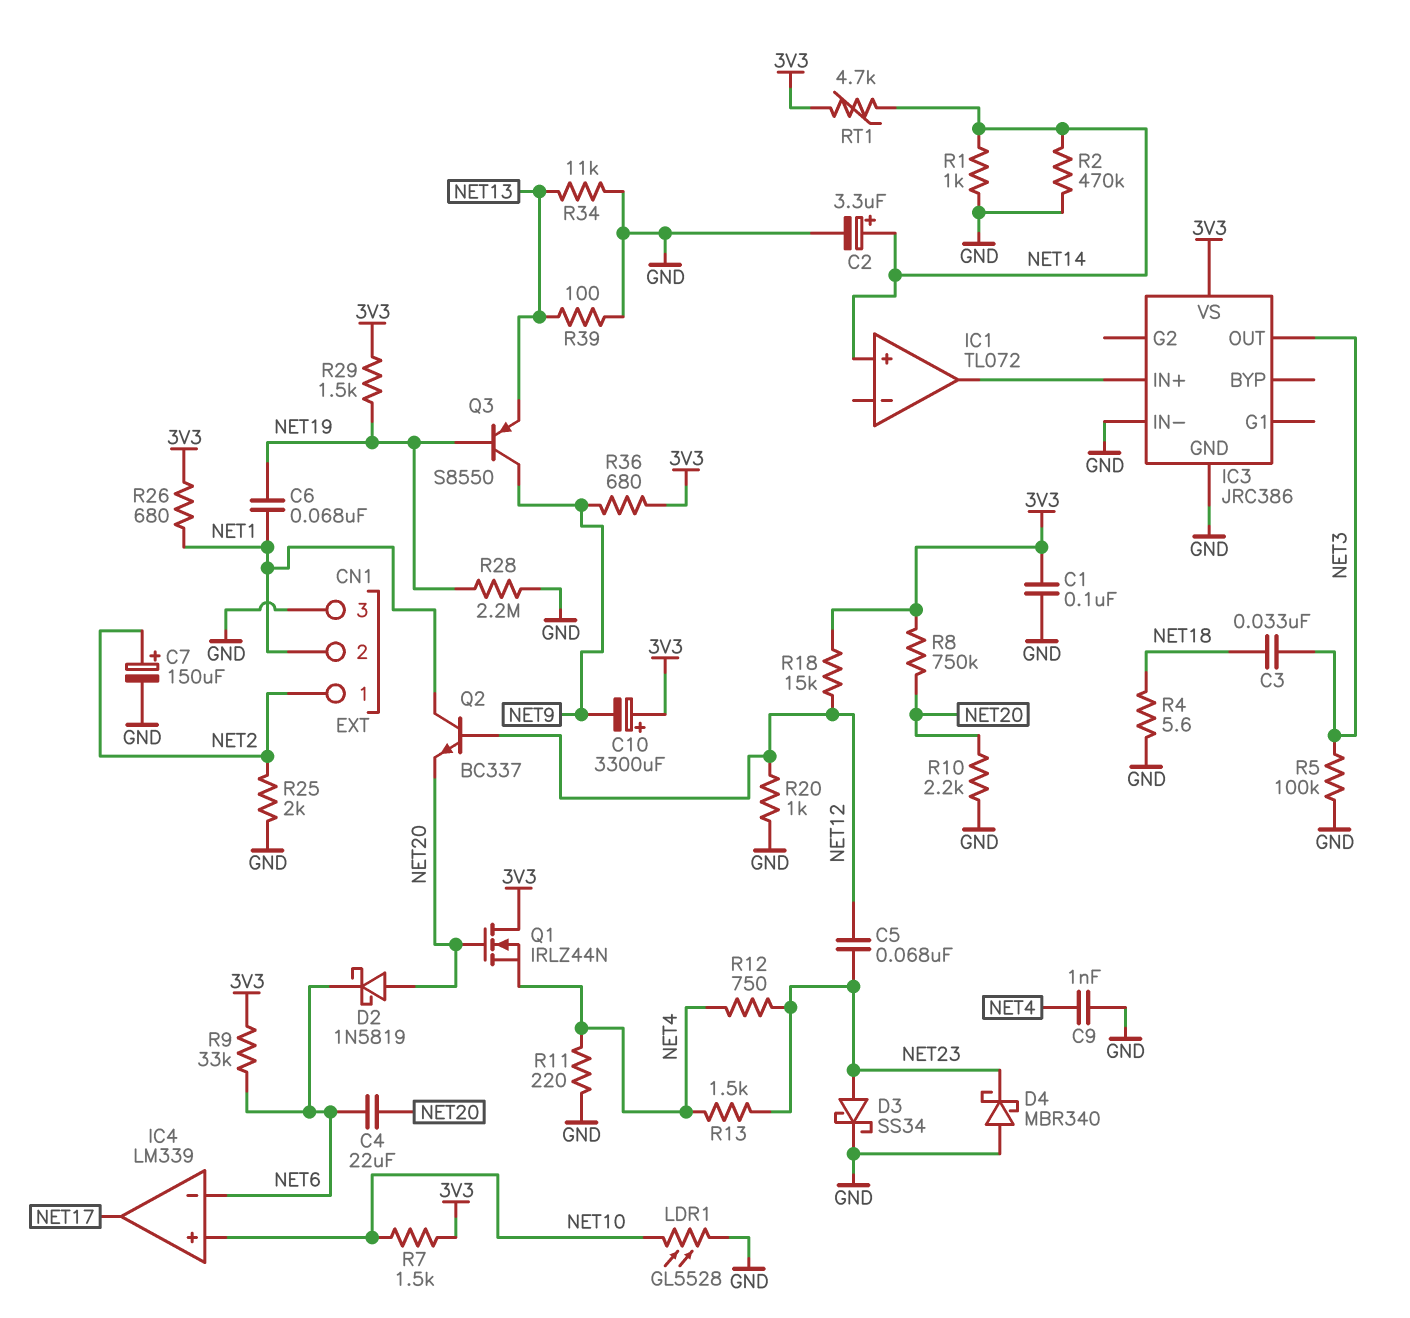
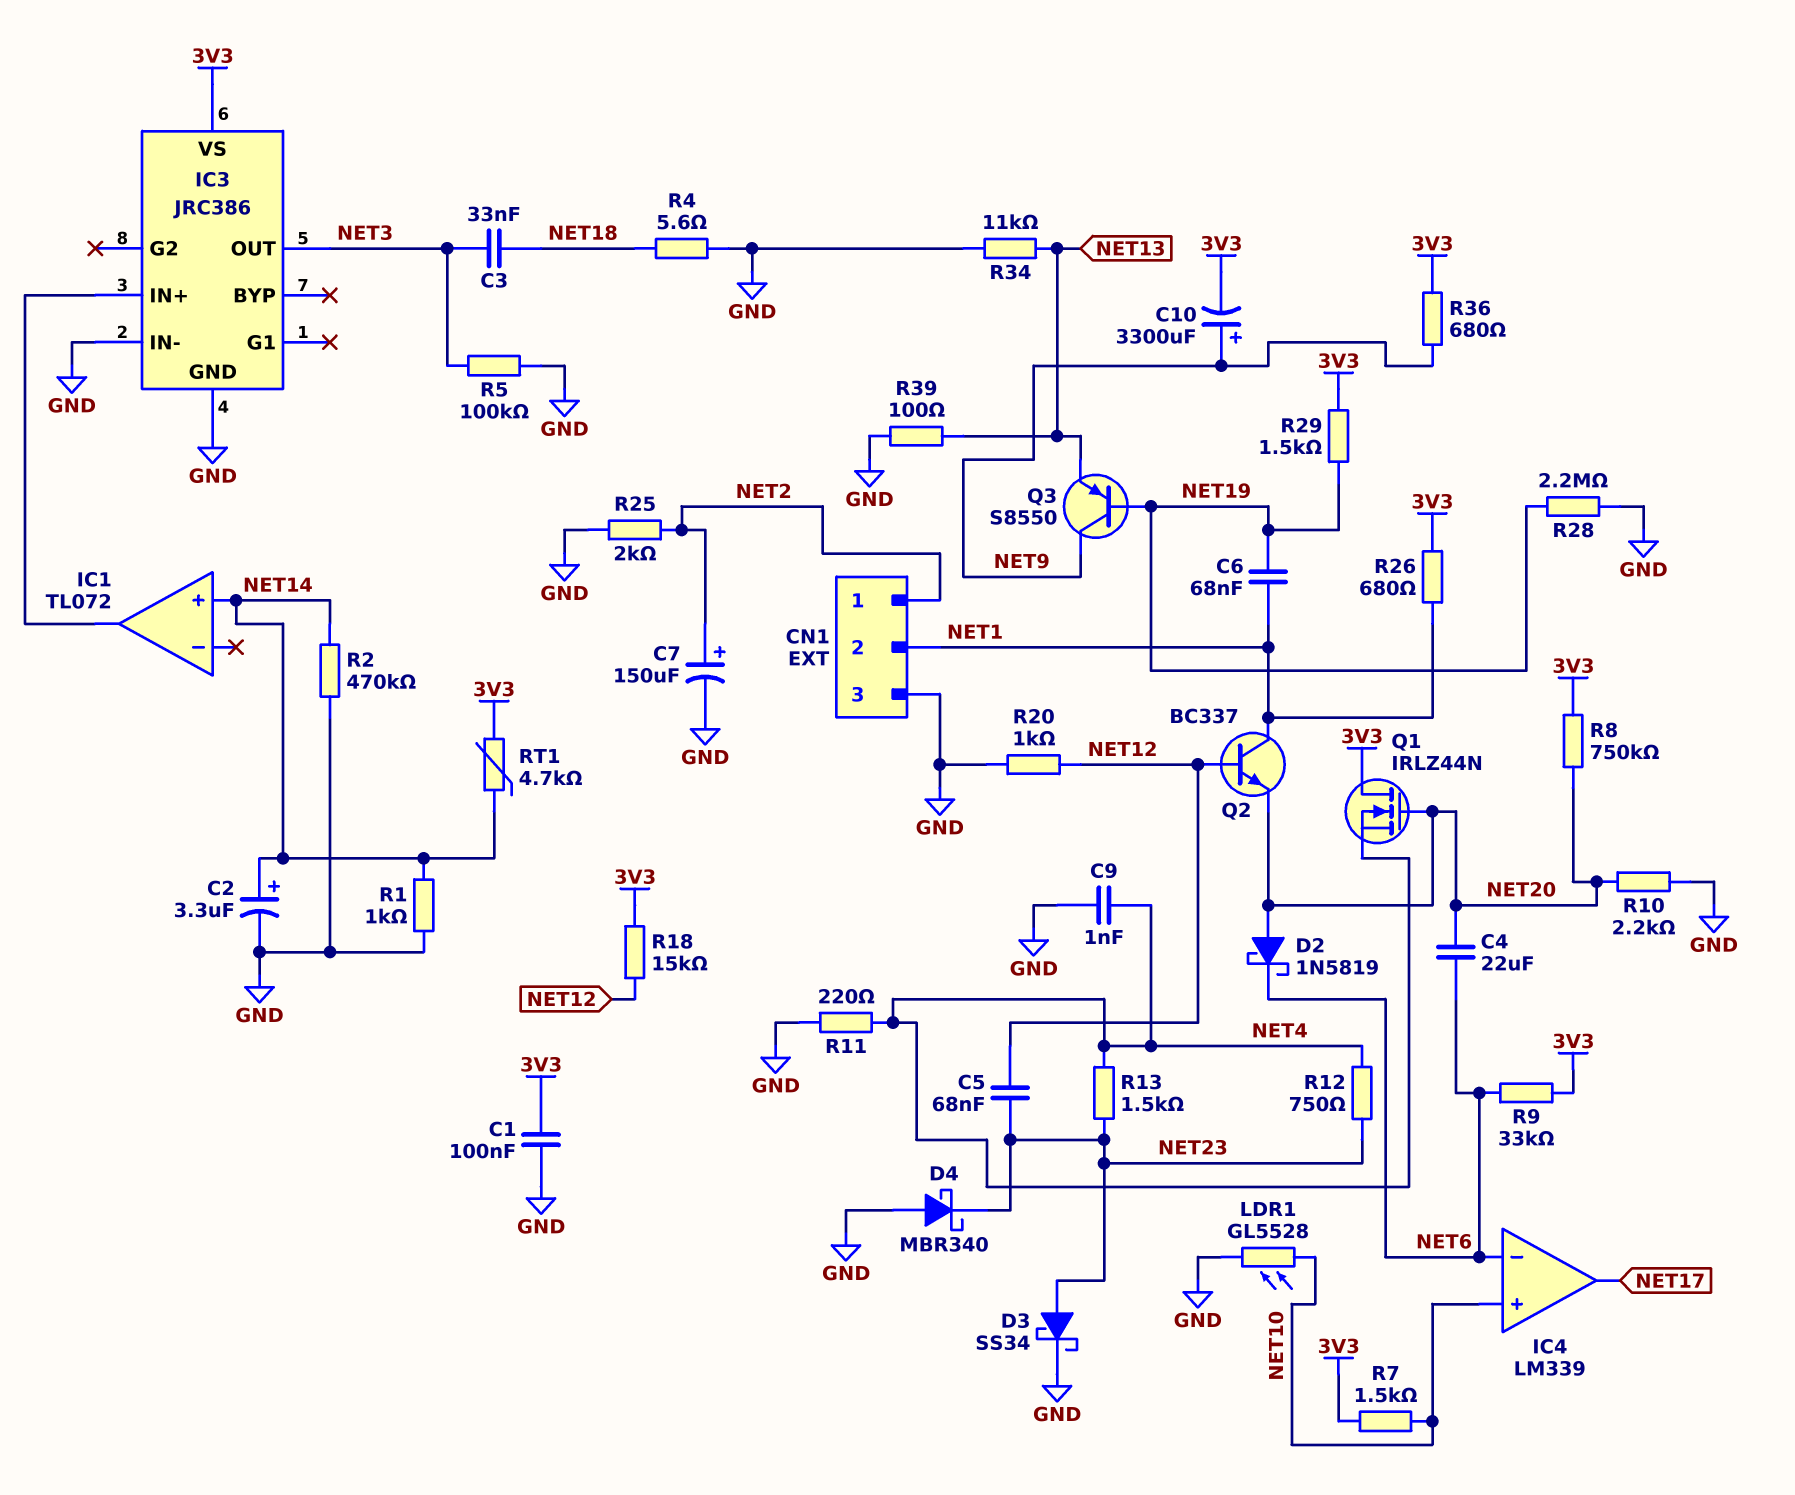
C10: 3300uF (plus 3V3, minus NET9) -> 3300uF (plus NET9, minus 3V3)

